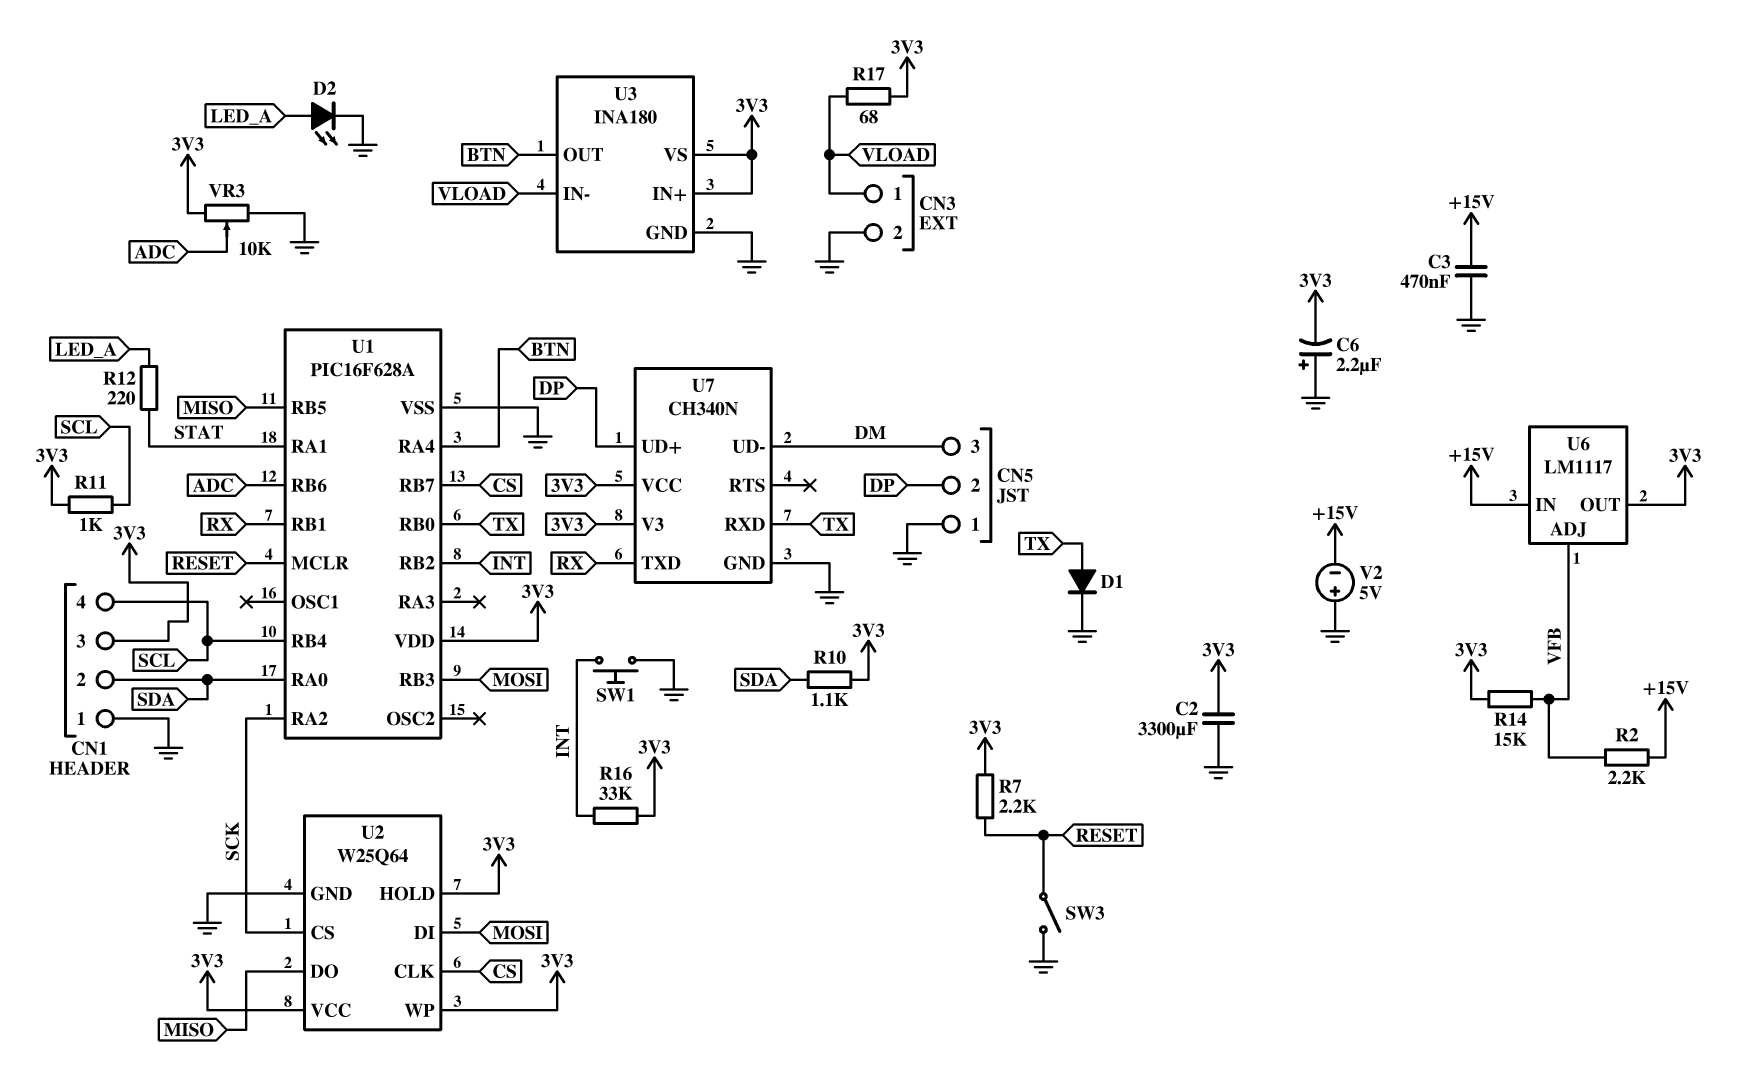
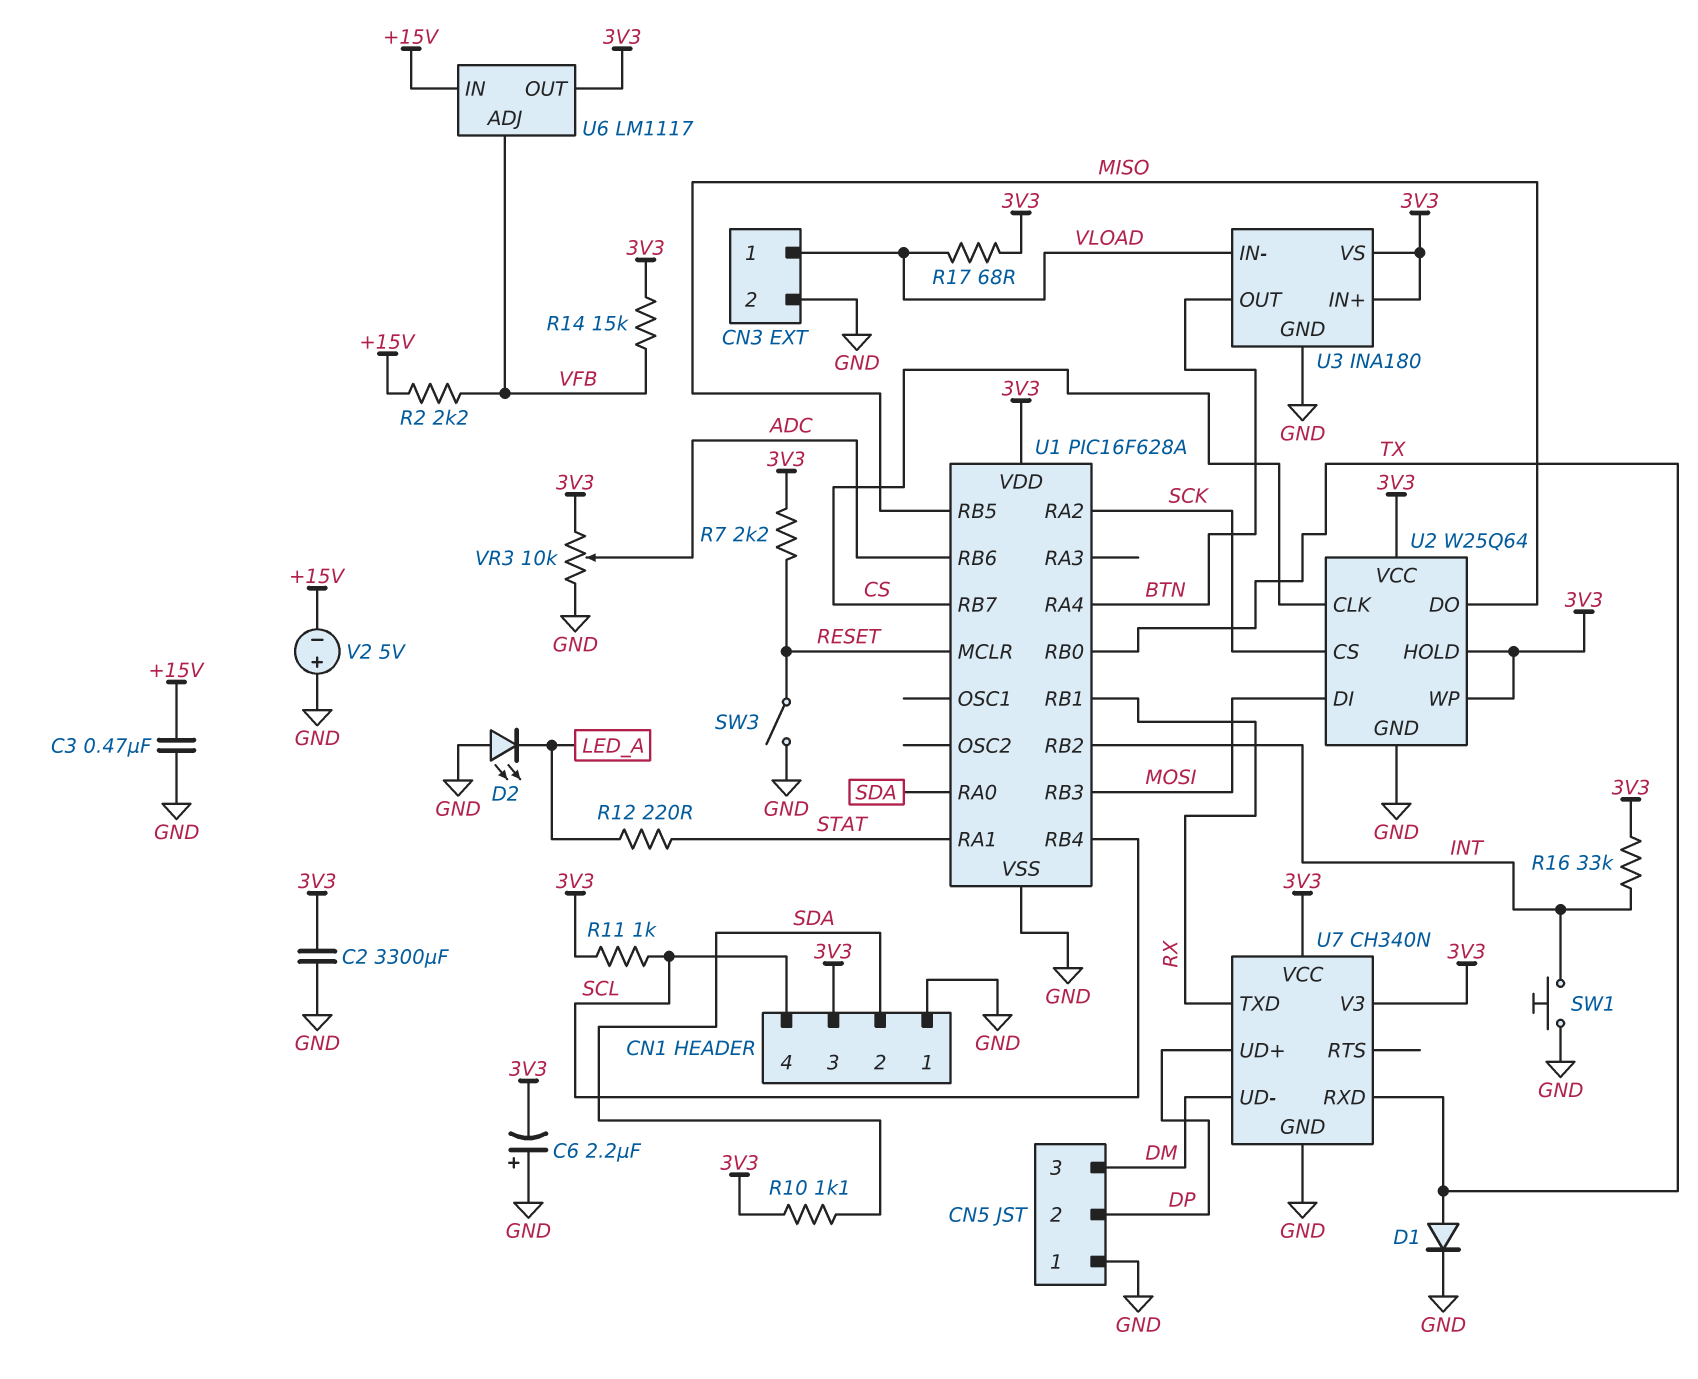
D2: LED (A LED_A, K GND) -> LED (A GND, K LED_A)

